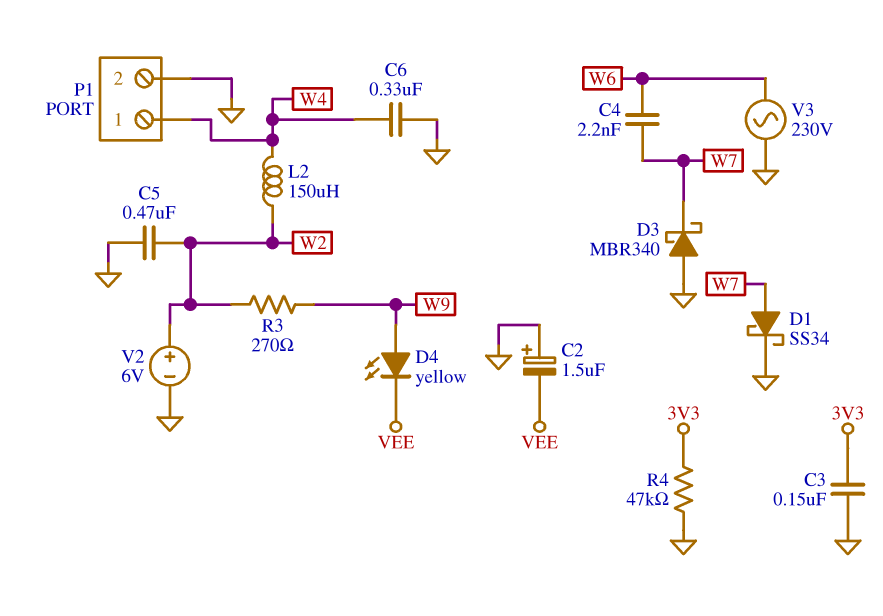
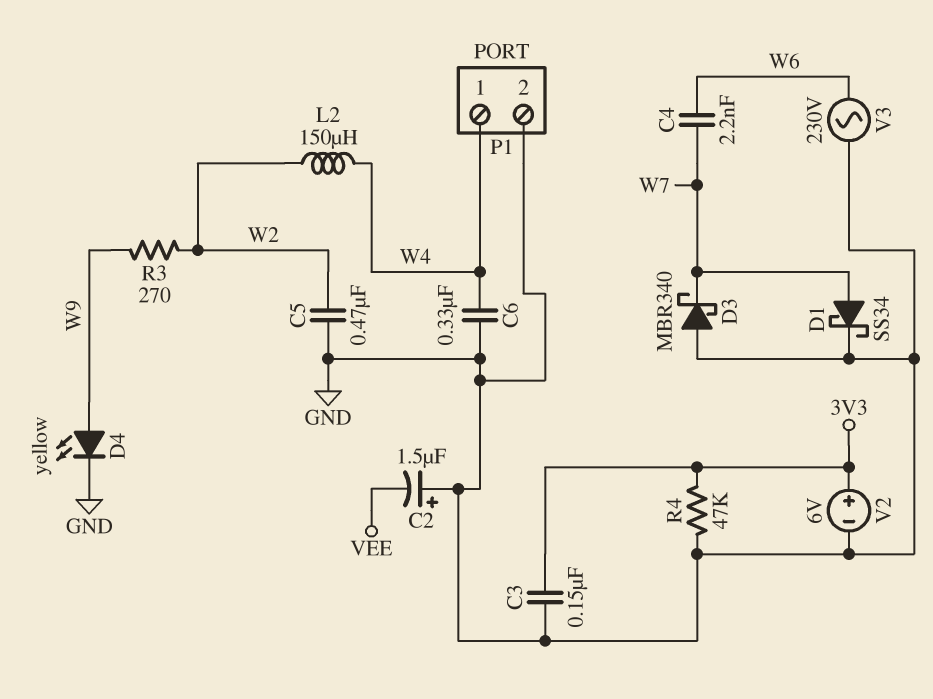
D4: LED yellow (A W9, K VEE) -> LED yellow (A W9, K GND)
V2: 6V (plus W2, minus GND) -> 6V (plus 3V3, minus GND)

